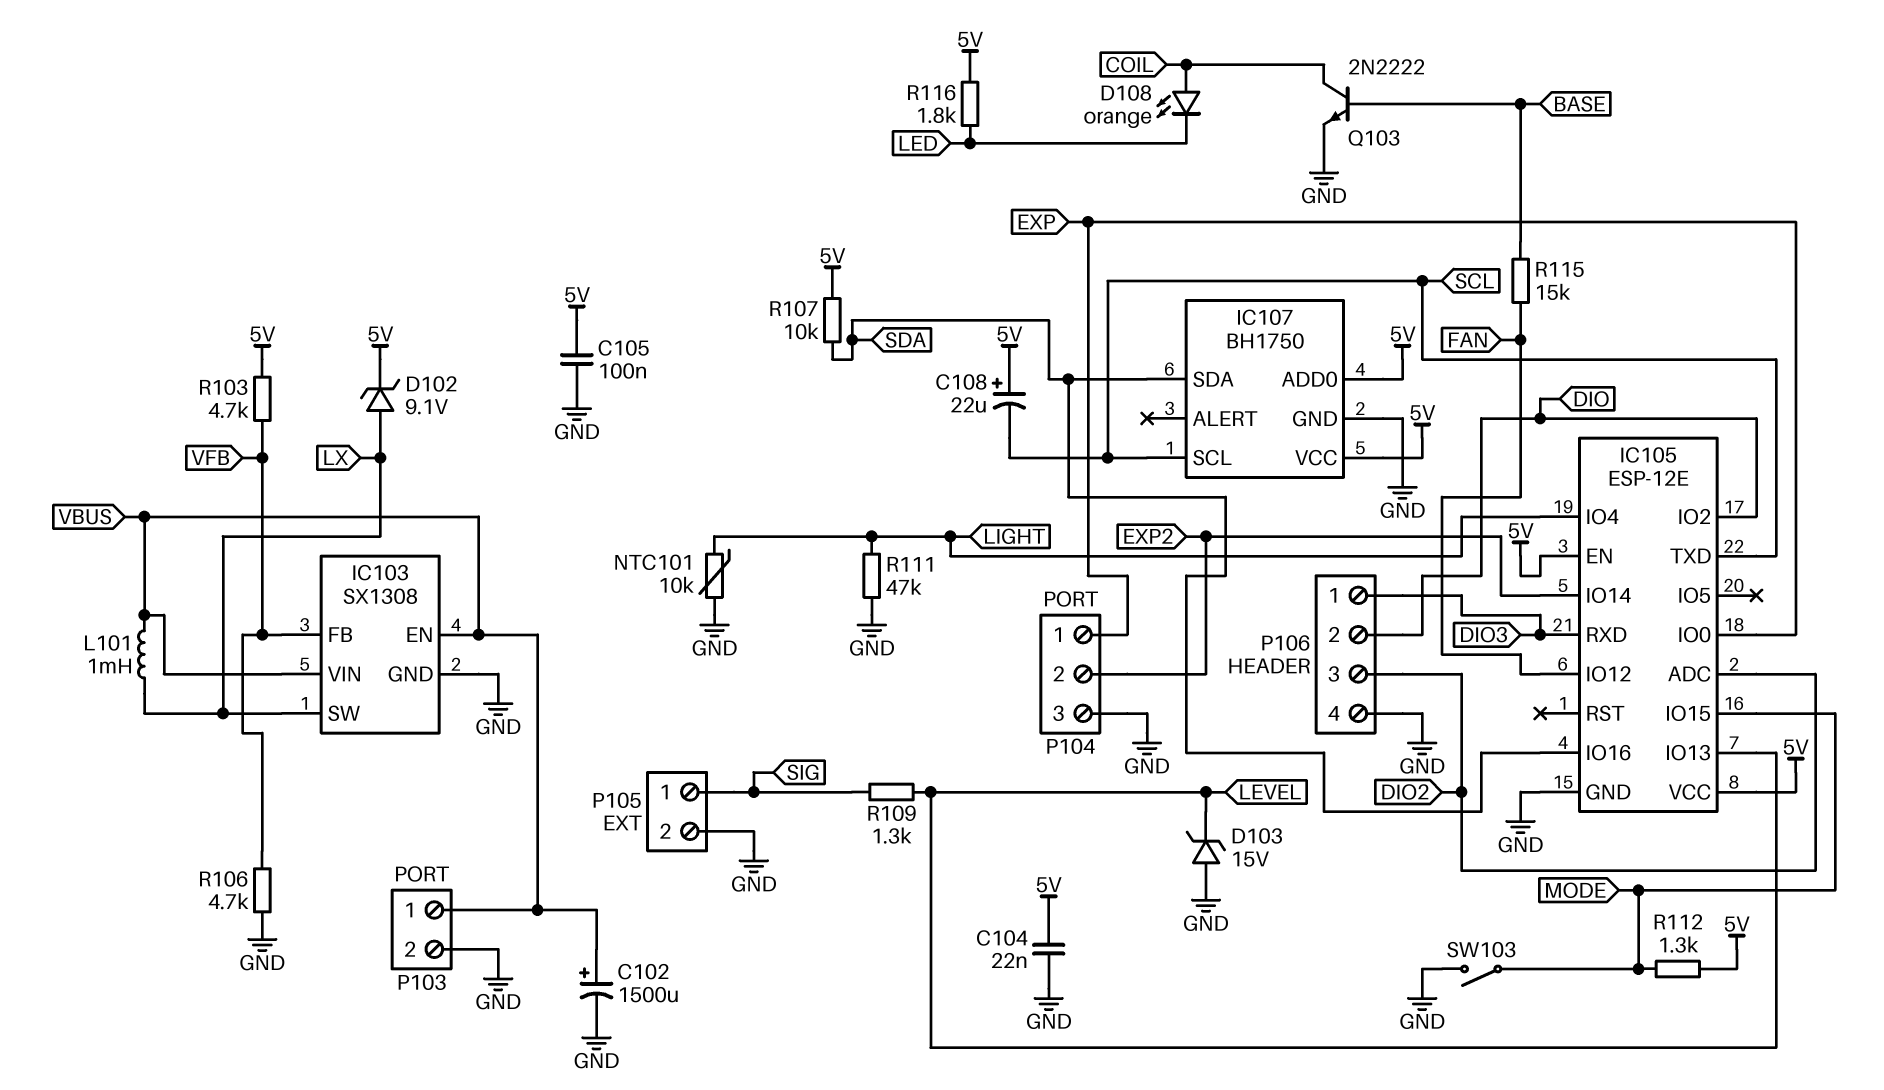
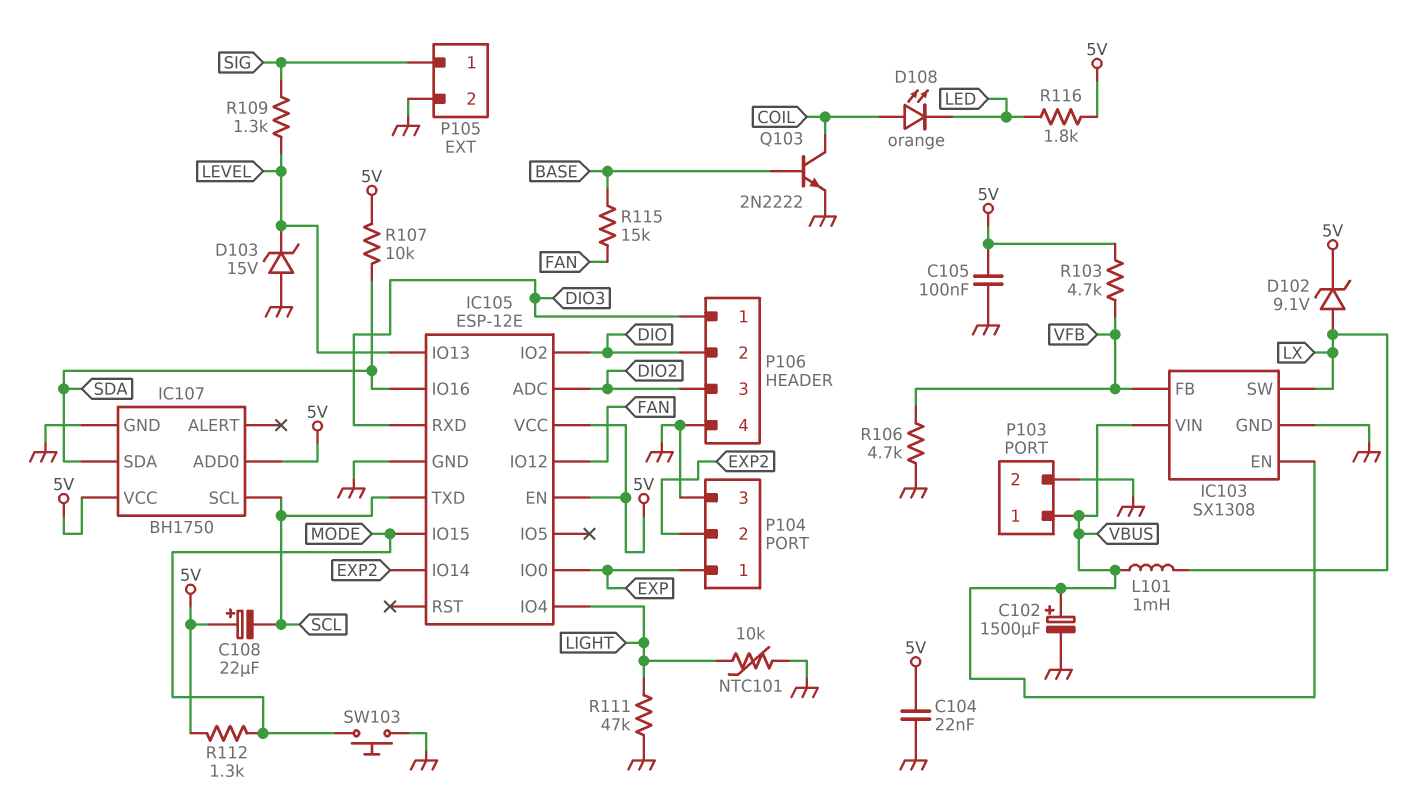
SW103: switch (GND, MODE) -> button (GND, MODE)

